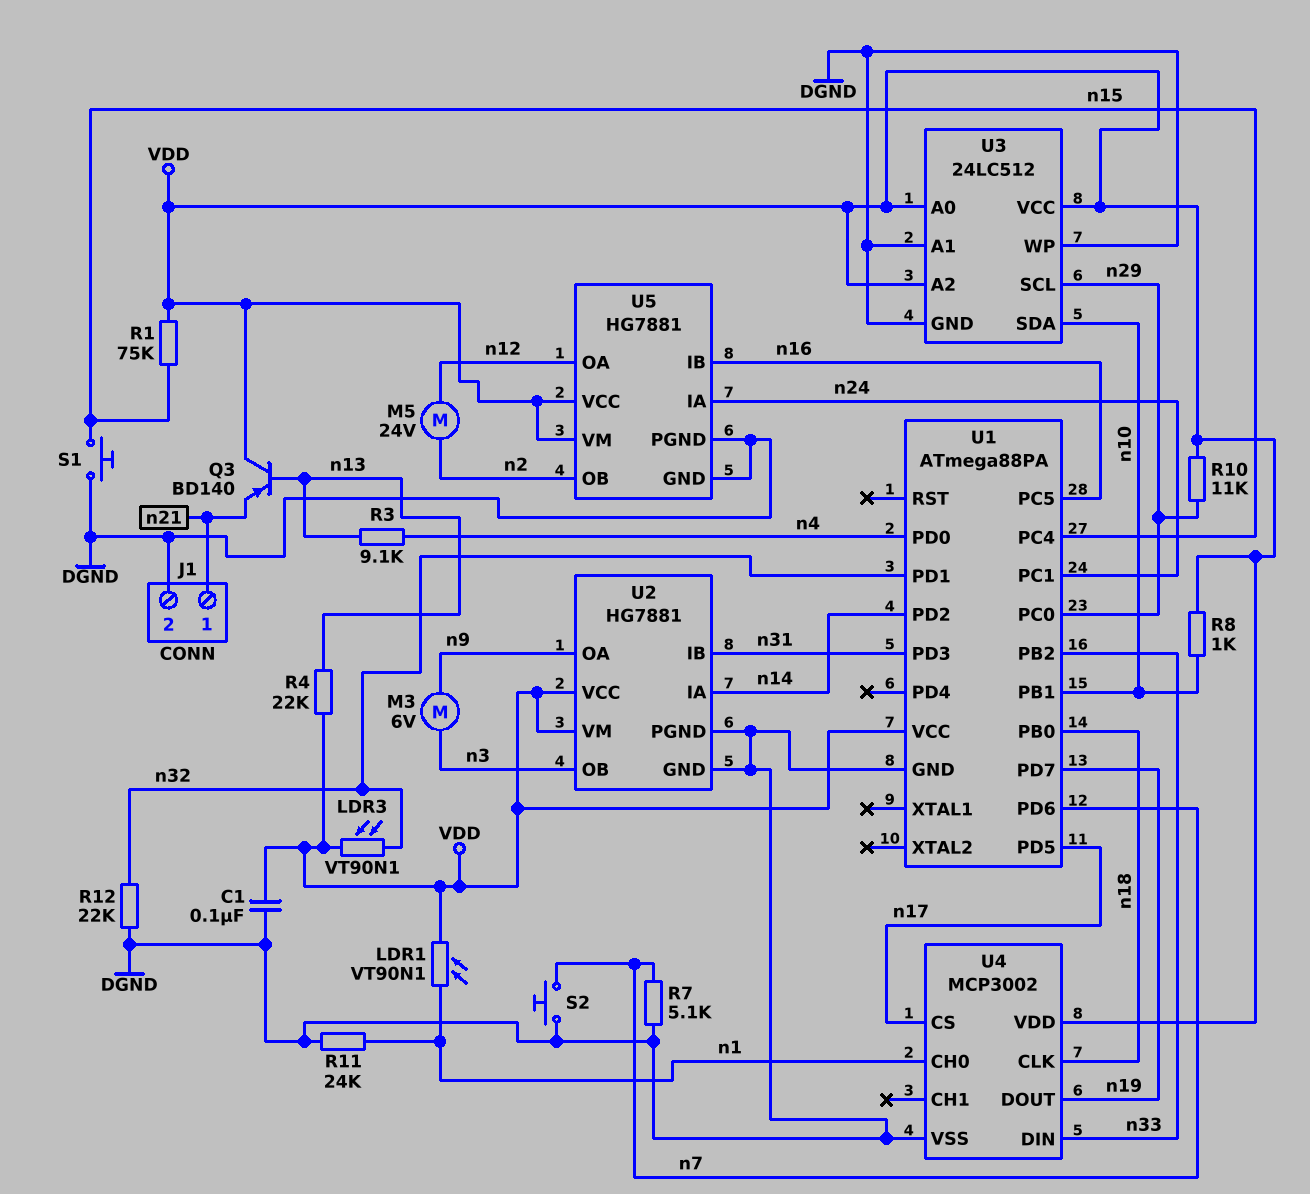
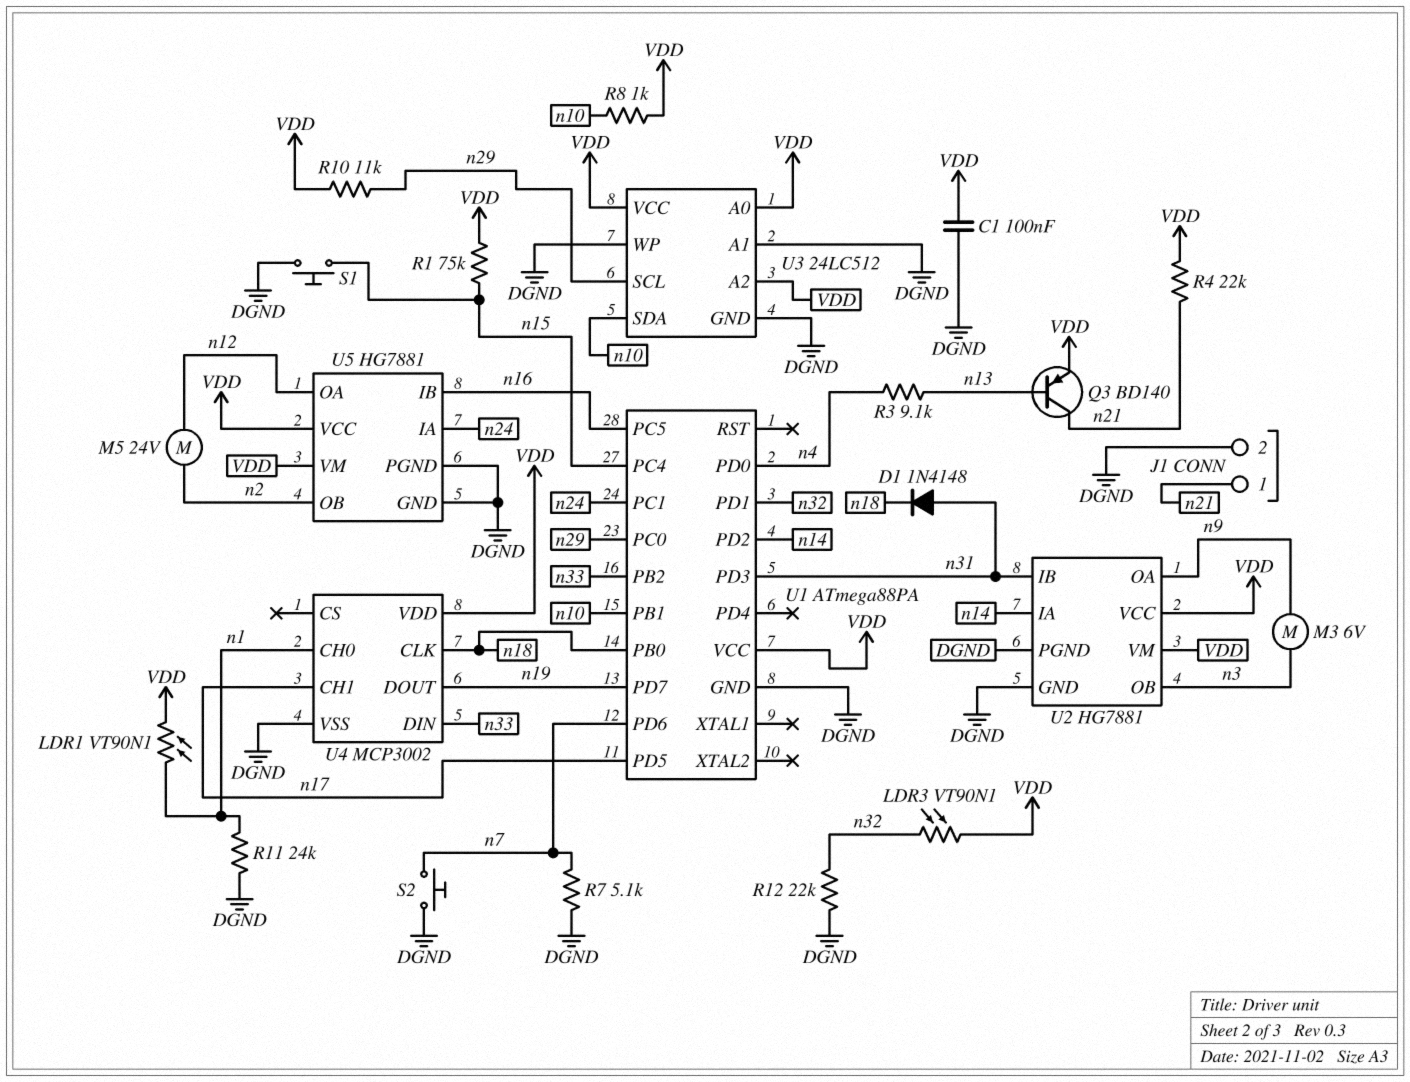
D1: none -> diode 1N4148 (A n31, K n18)
Q3: PNP BD140 (B n13, C VDD, E n21) -> PNP BD140 (B n13, C n21, E VDD)
R4: 22k (VDD, n13) -> 22k (VDD, n21)
U4 pin CH1: none -> n17
U4 pin CS: n17 -> none

